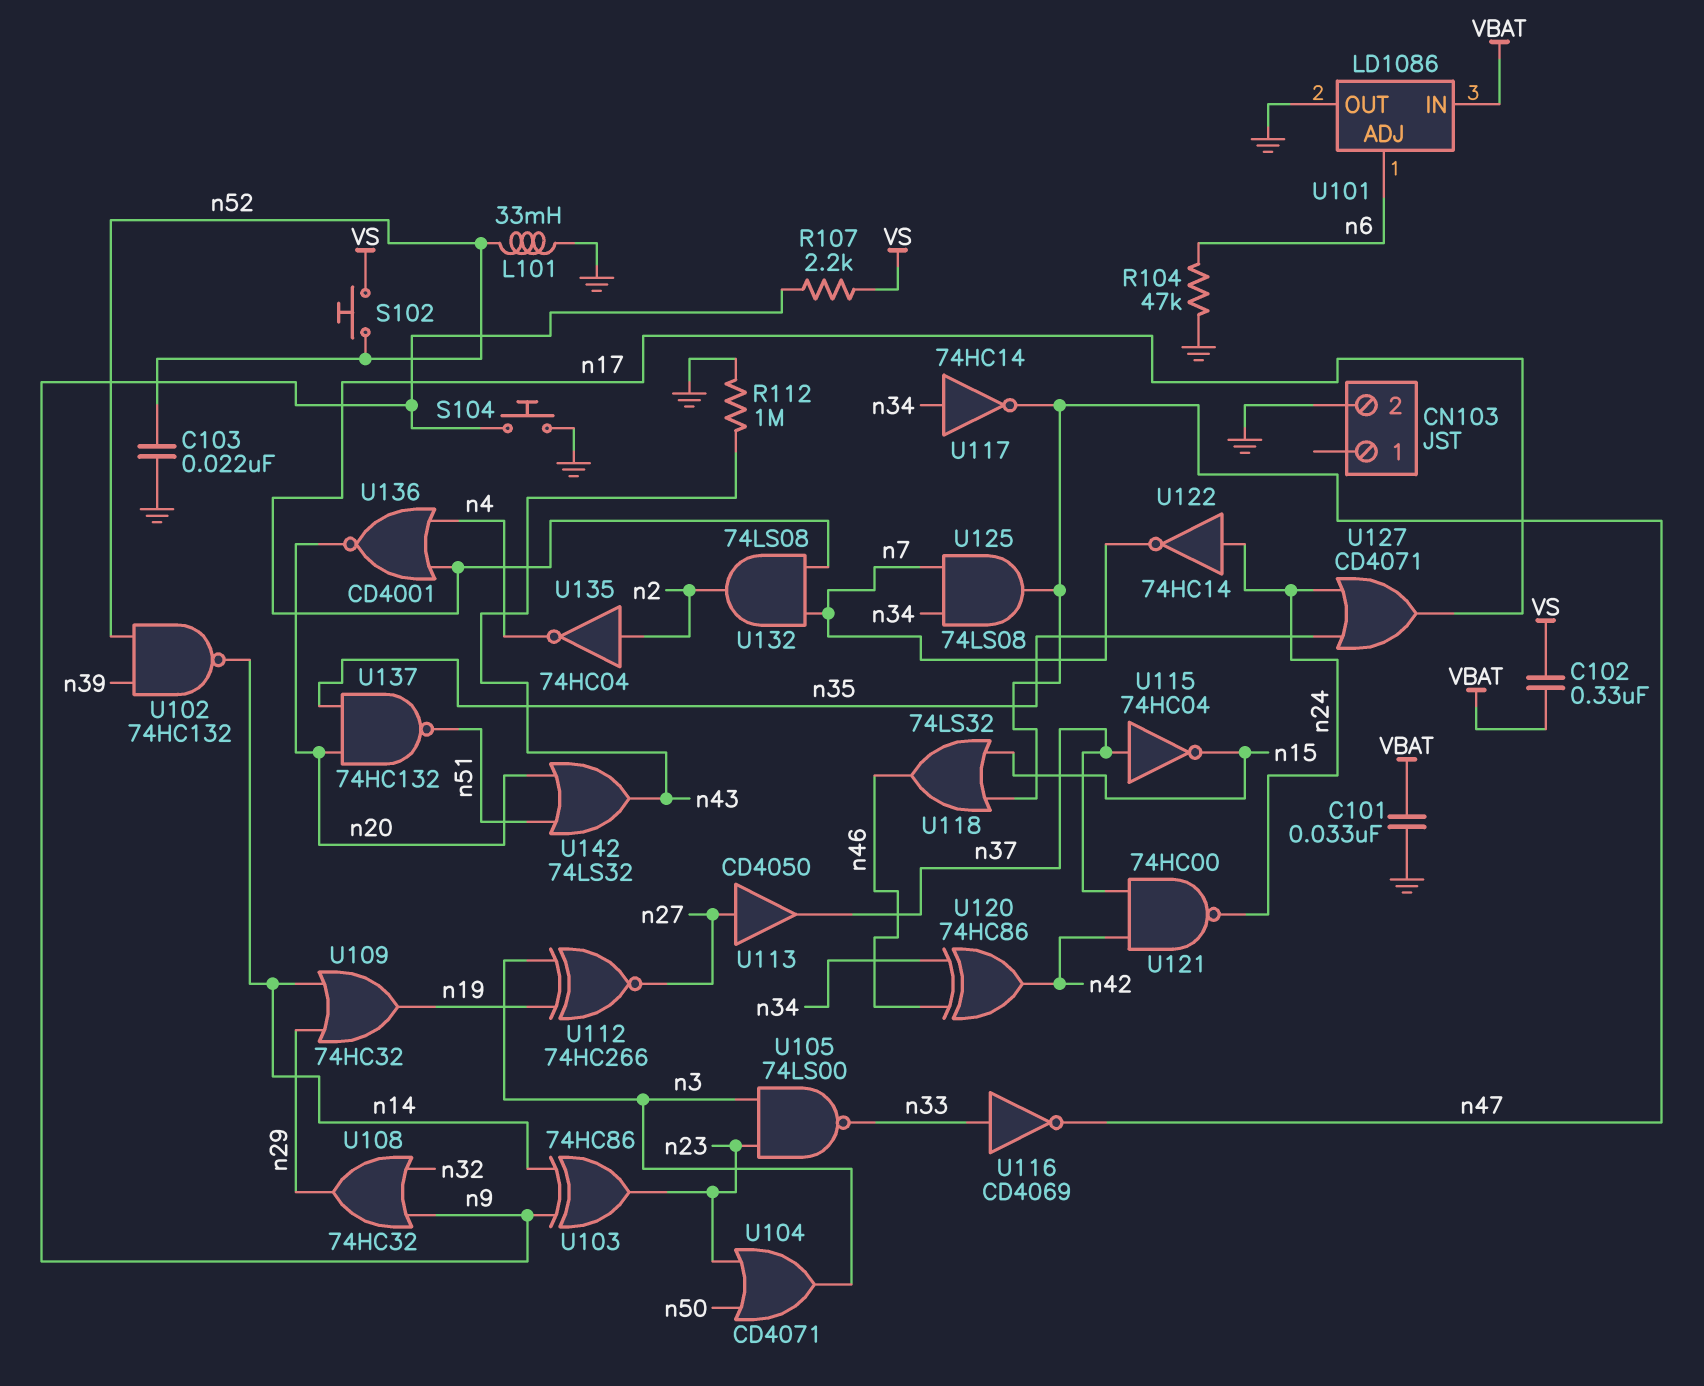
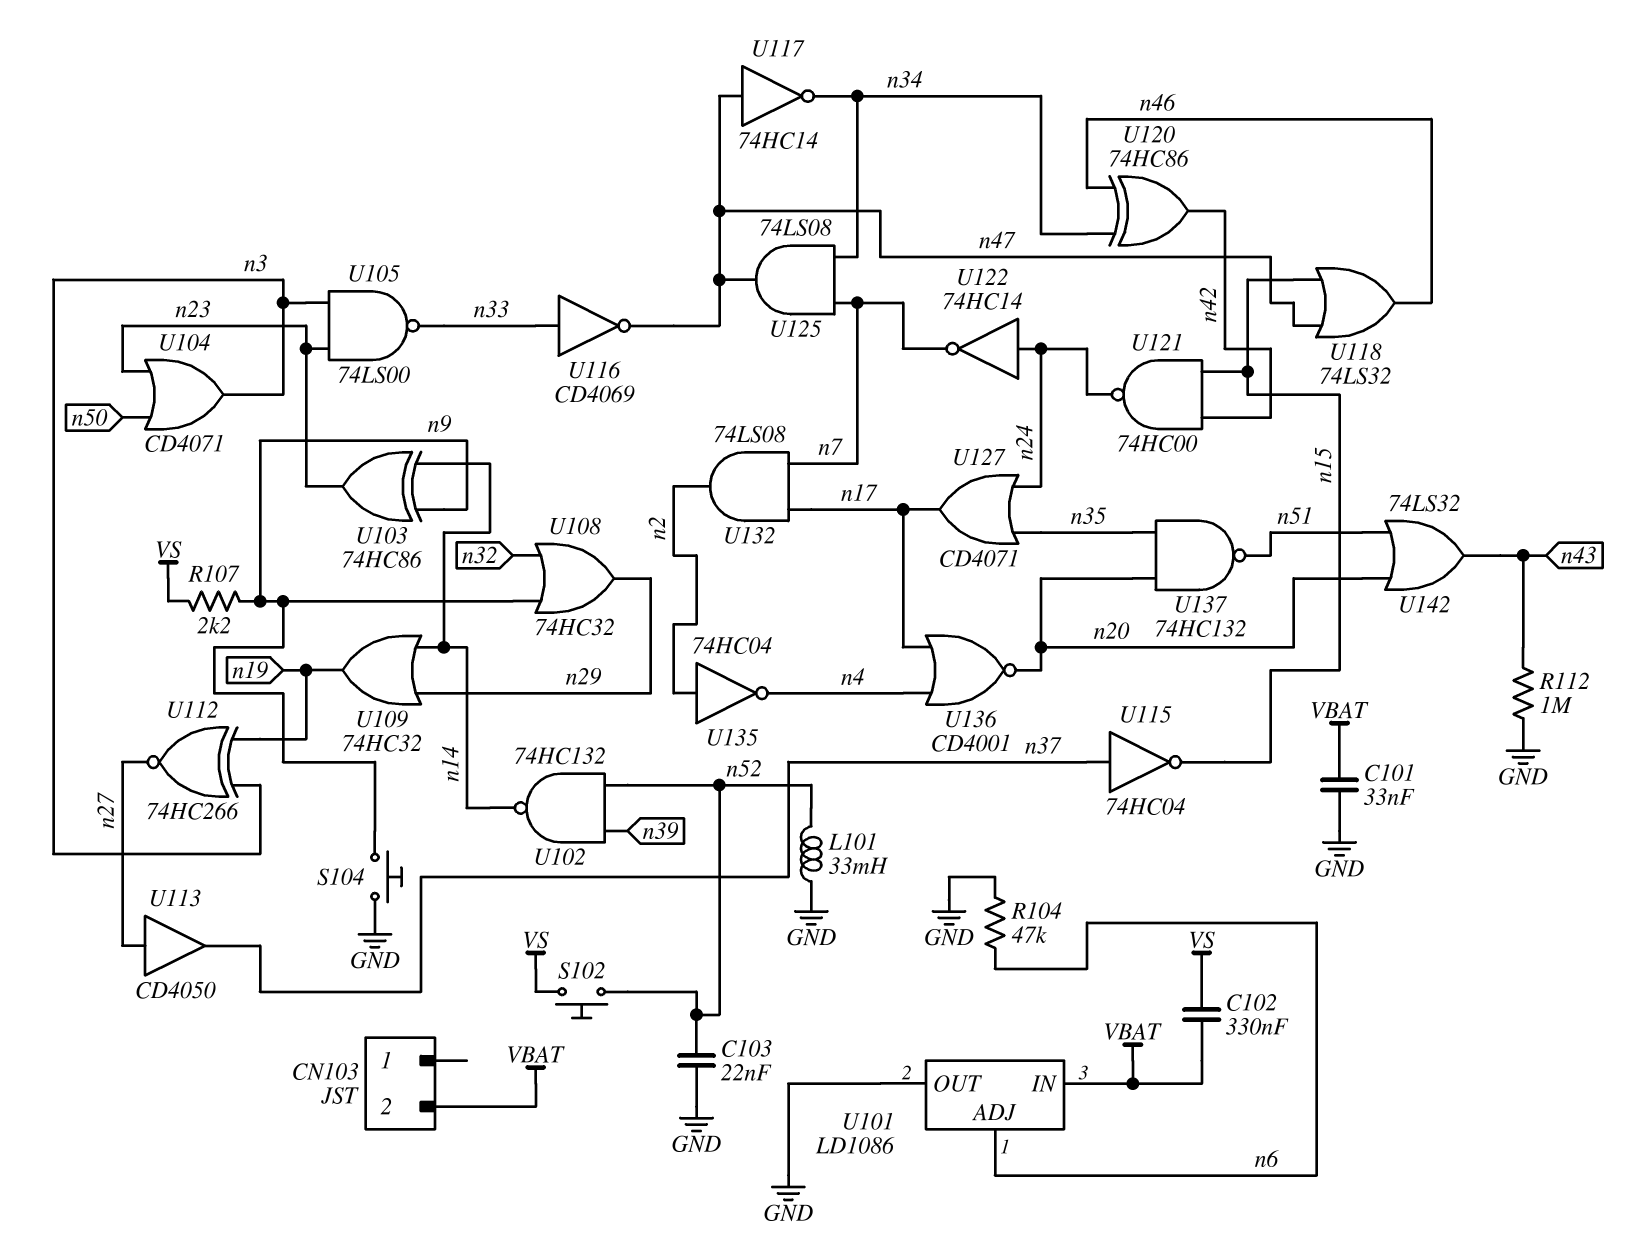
CN103 pin 2: GND -> VBAT
U117: NOT 74HC14 (in n34, out n47) -> NOT 74HC14 (in n47, out n34)
U121: NAND 74HC00 (in n37, in n42, out n24) -> NAND 74HC00 (in n15, in n42, out n24)

